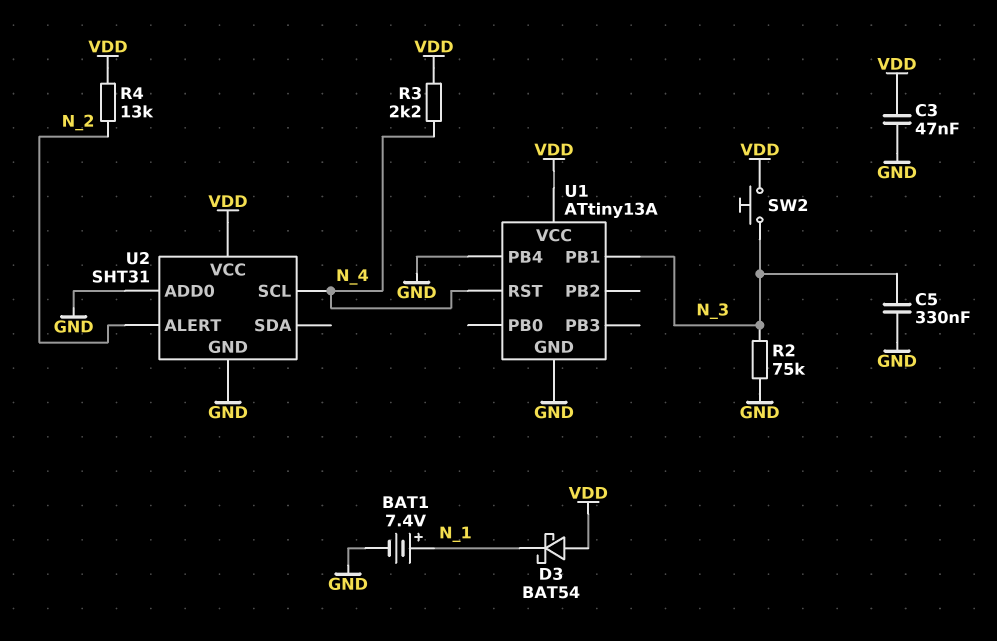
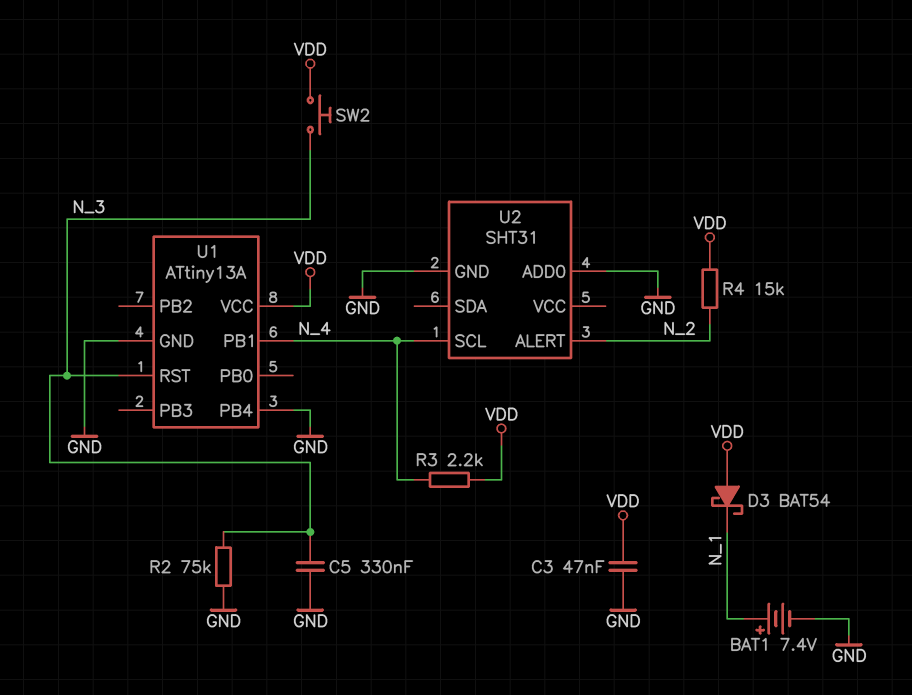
R4: 13k (N_2, VDD) -> 15k (N_2, VDD)
U1 pin PB1: N_3 -> N_4
U1 pin RST: N_4 -> N_3
U2 pin VCC: VDD -> none

